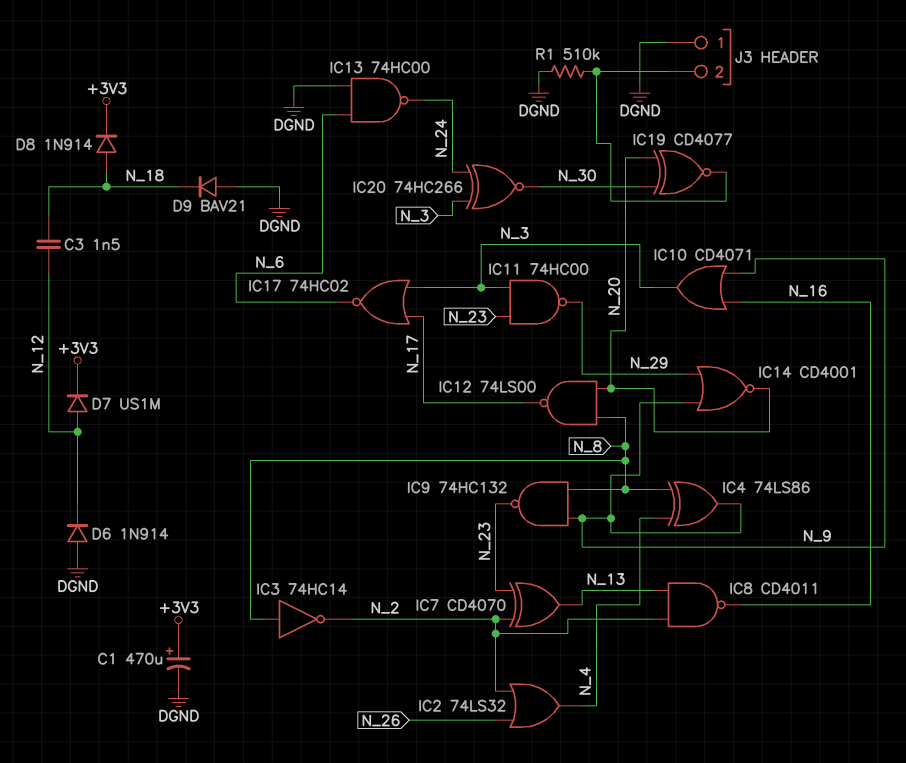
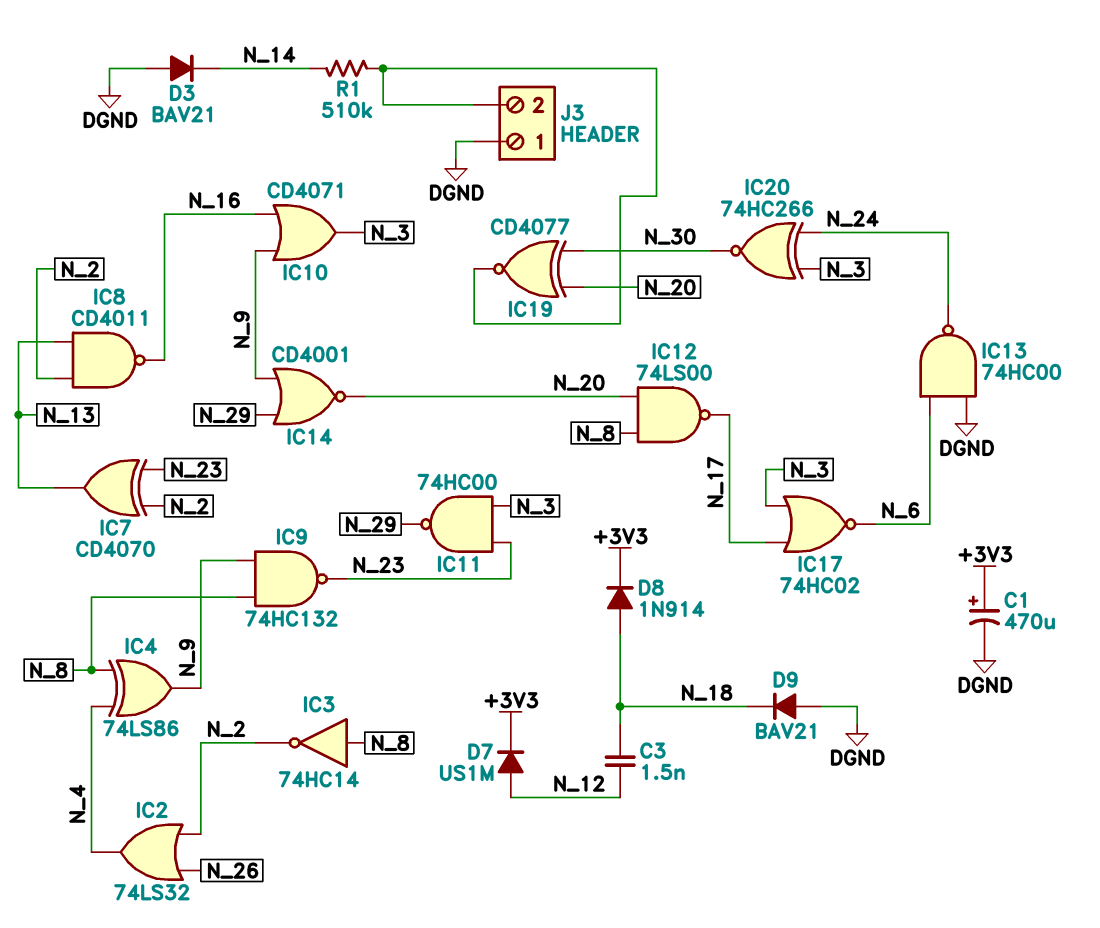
D3: none -> diode BAV21 (A DGND, K N_14)
D6: diode 1N914 (A DGND, K N_12) -> none
R1: 510k (DGND, J3/2) -> 510k (J3/2, N_14)

